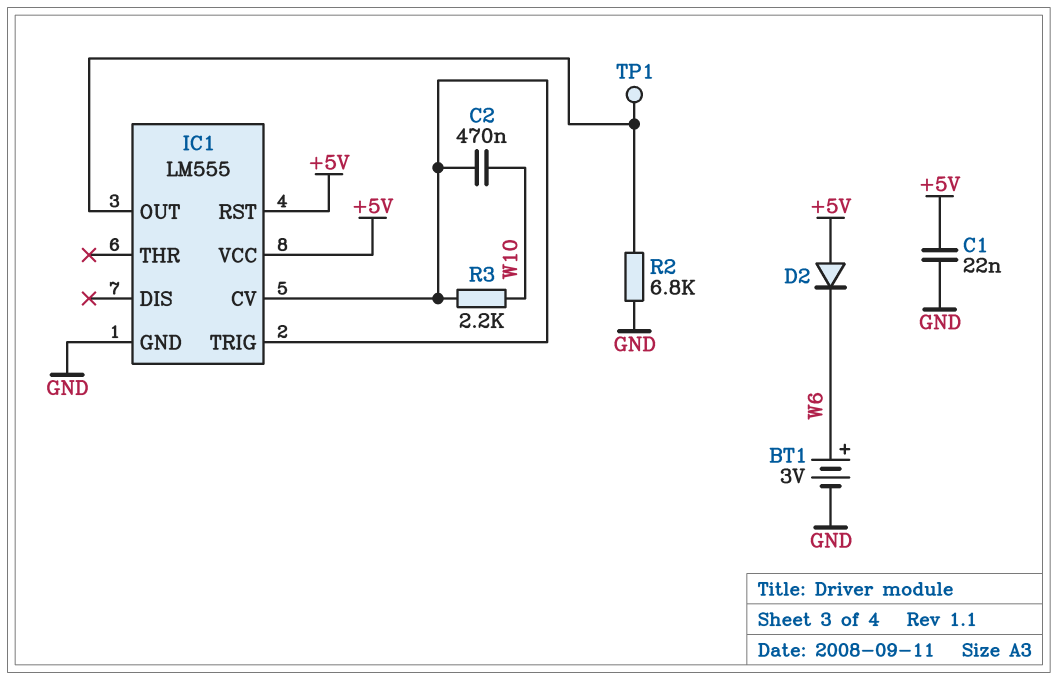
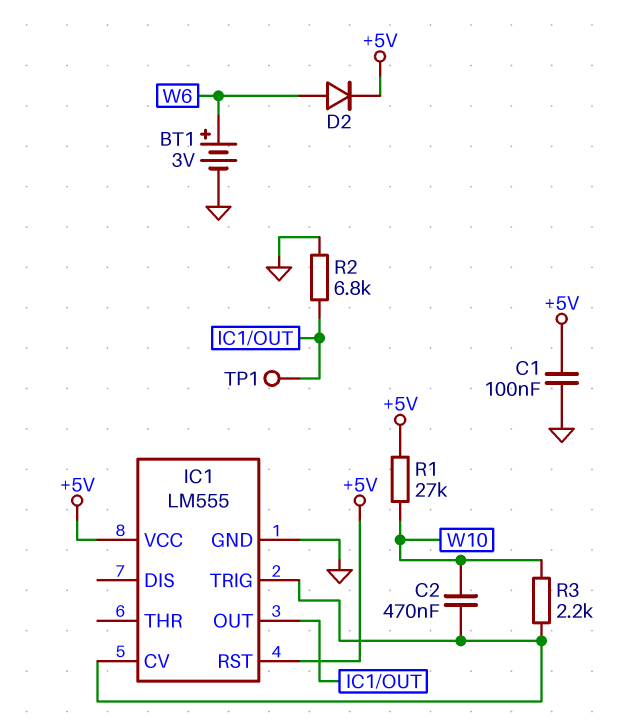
C1: 22nF (+5V, GND) -> 100nF (+5V, GND)
D2: diode (A +5V, K W6) -> diode (A W6, K +5V)
R1: none -> 27k (+5V, W10)

